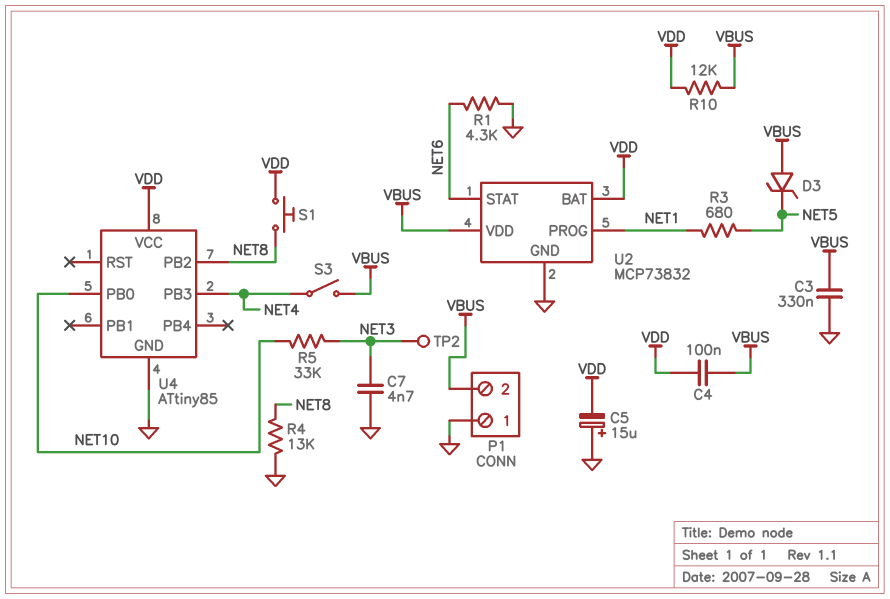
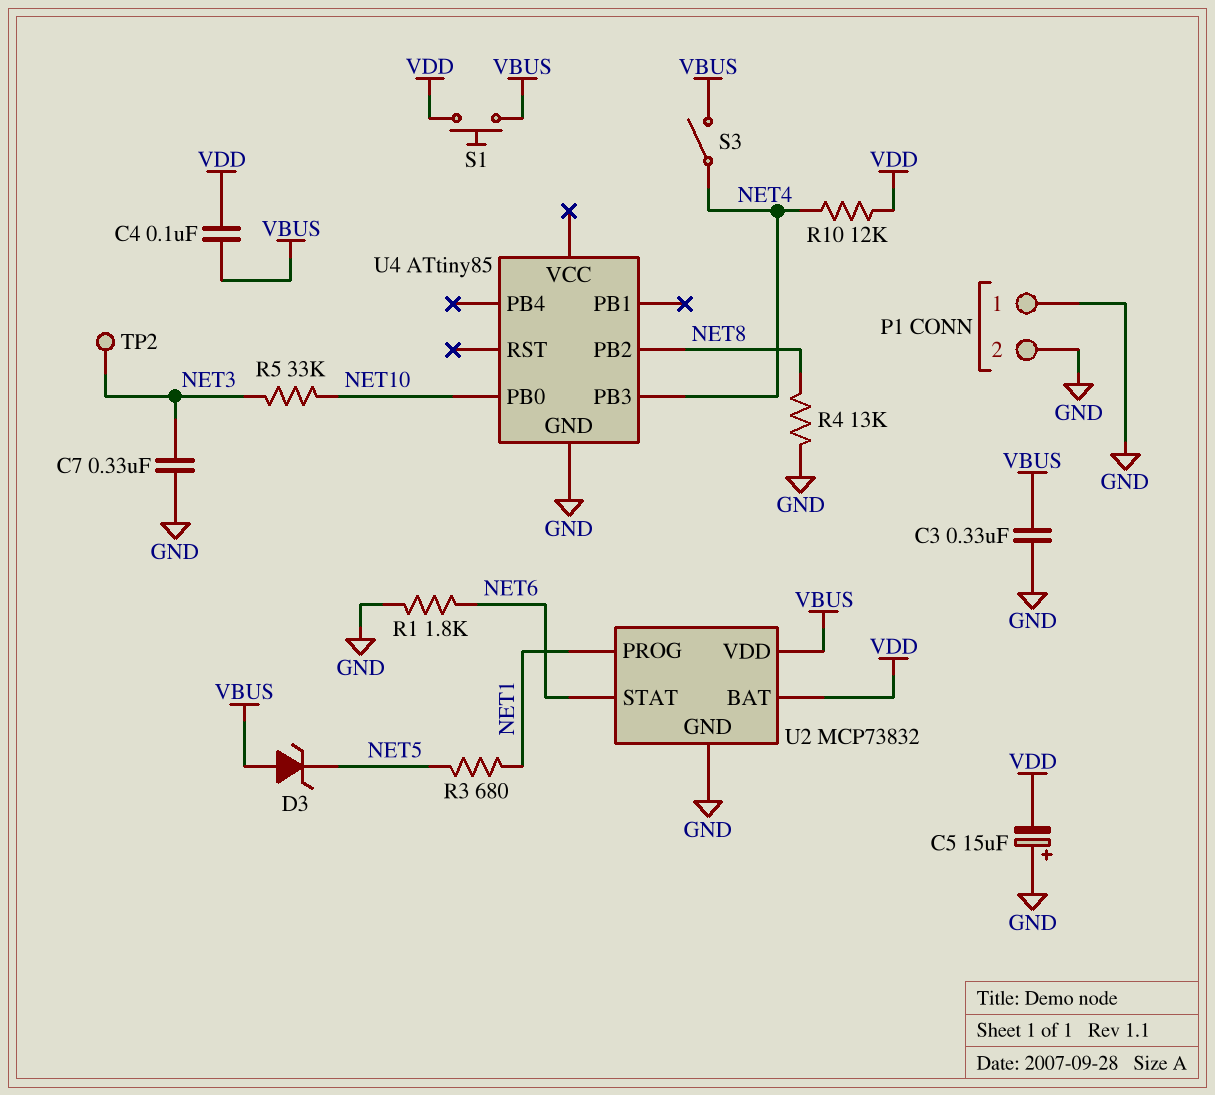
C7: 4.7nF (GND, NET3) -> 330nF (GND, NET3)
P1 pin 2: VBUS -> GND
R1: 4.3k (GND, NET6) -> 1.8k (GND, NET6)
R10: 12k (VBUS, VDD) -> 12k (NET4, VDD)
S1: button (NET8, VDD) -> button (VBUS, VDD)
U4 pin VCC: VDD -> none

